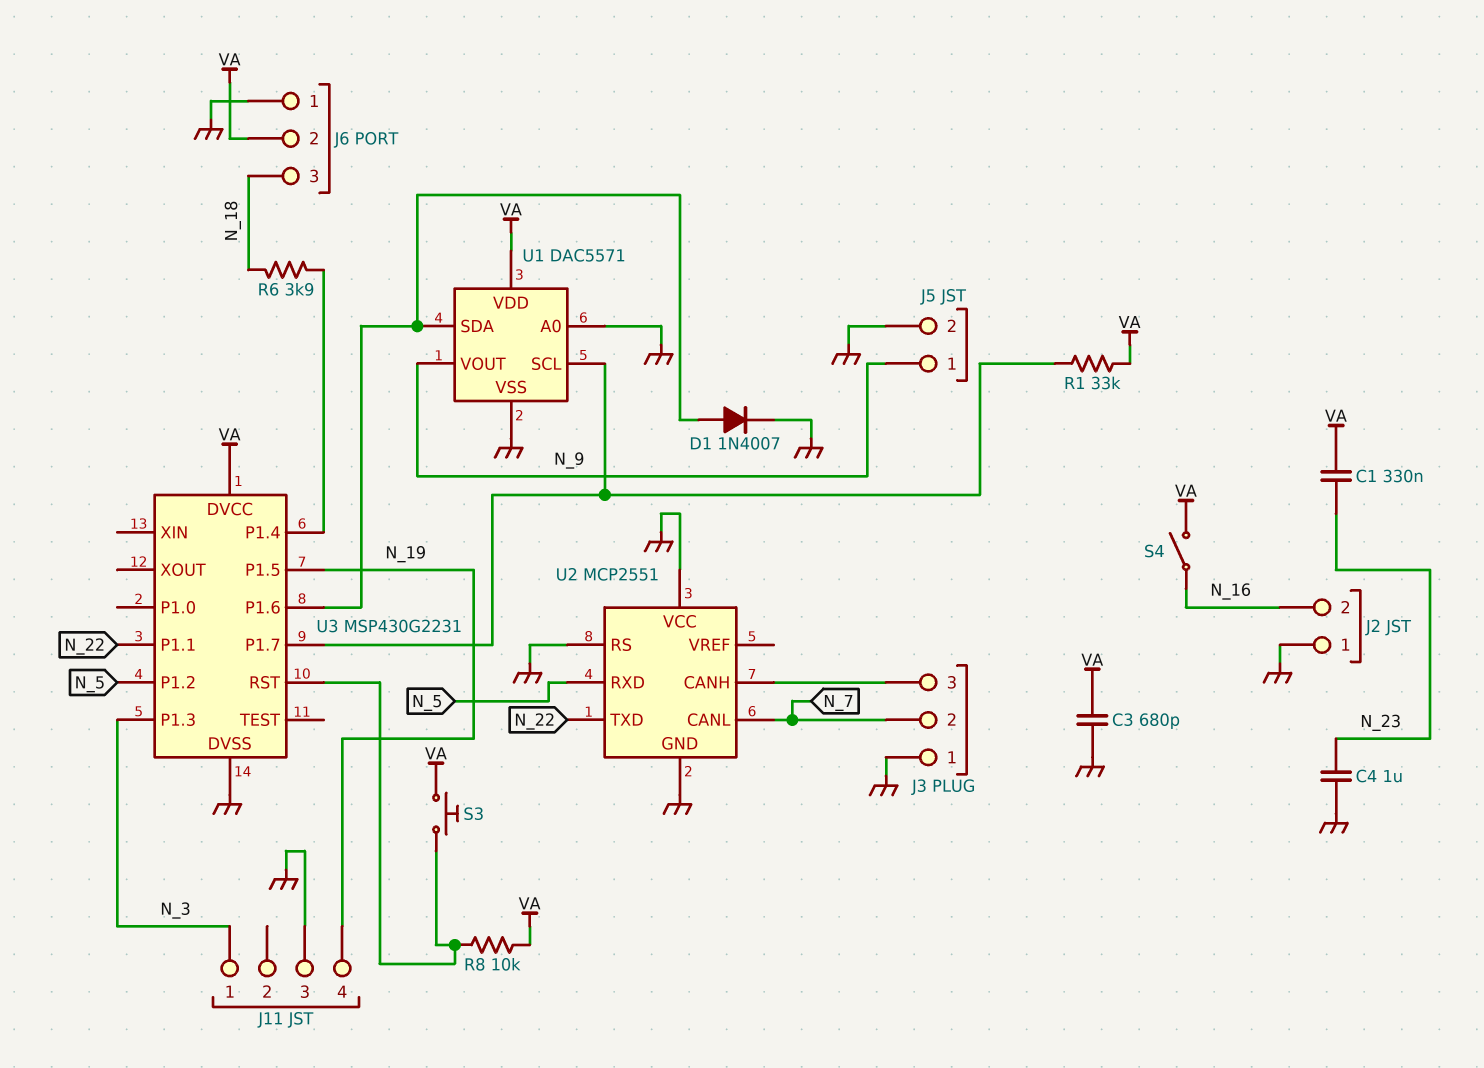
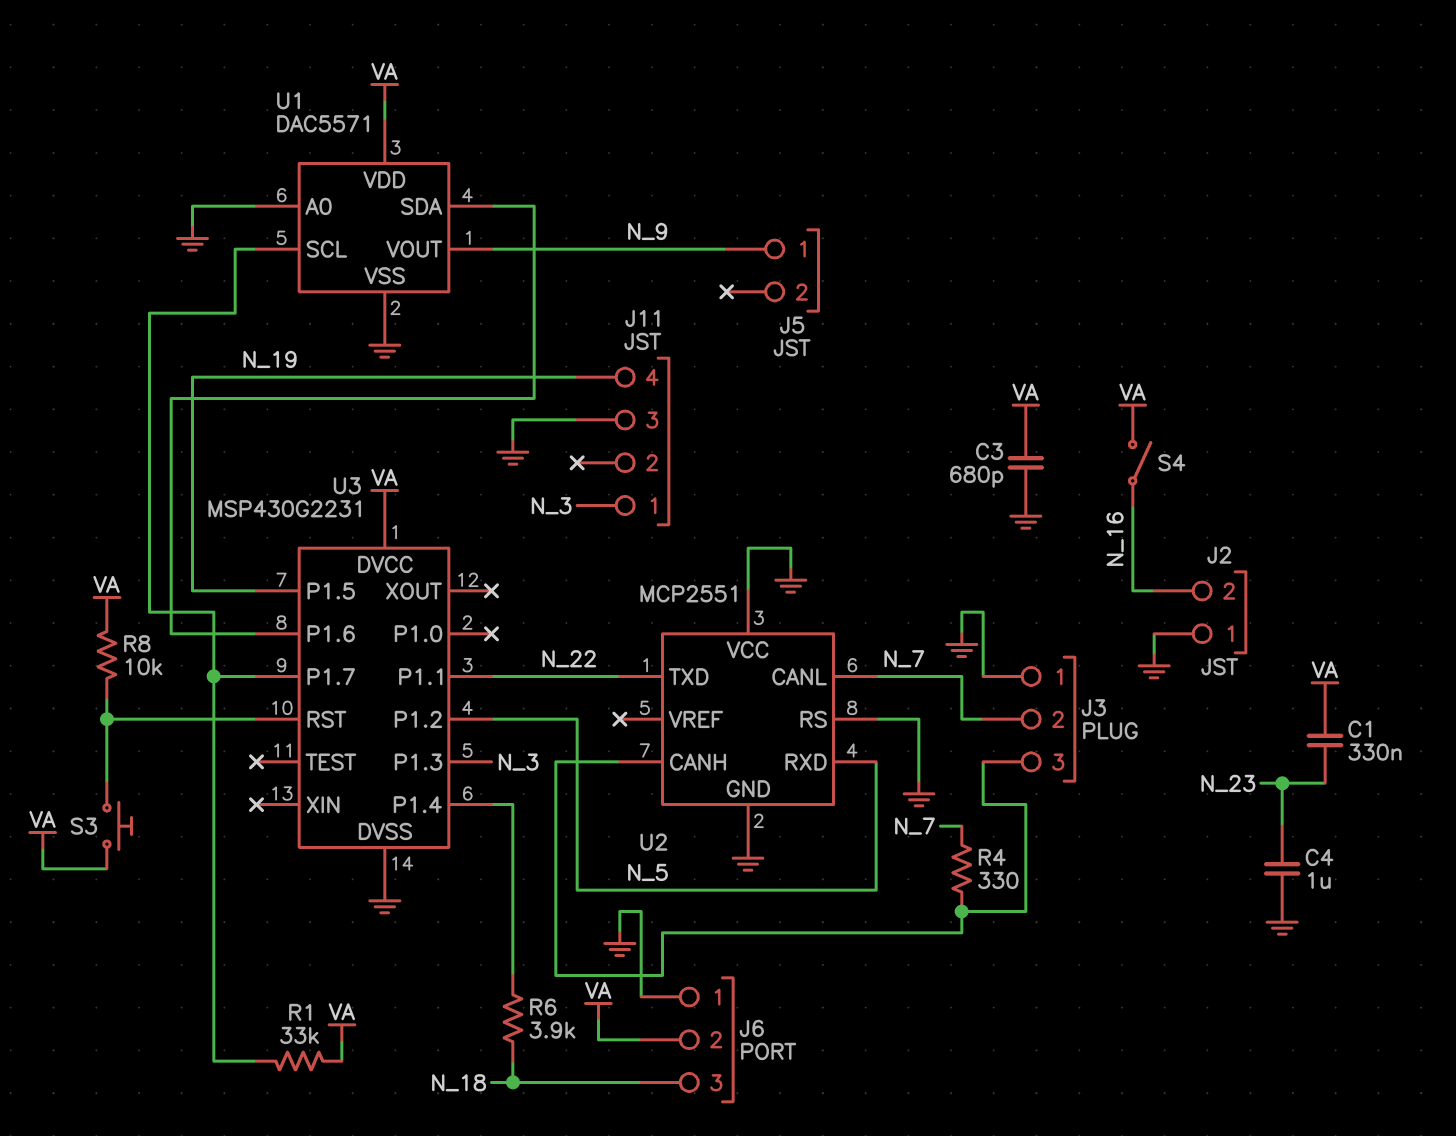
D1: diode 1N4007 (A U1/SDA, K GND) -> none
J5 pin 2: GND -> none
R4: none -> 330 (J3/3, N_7)

